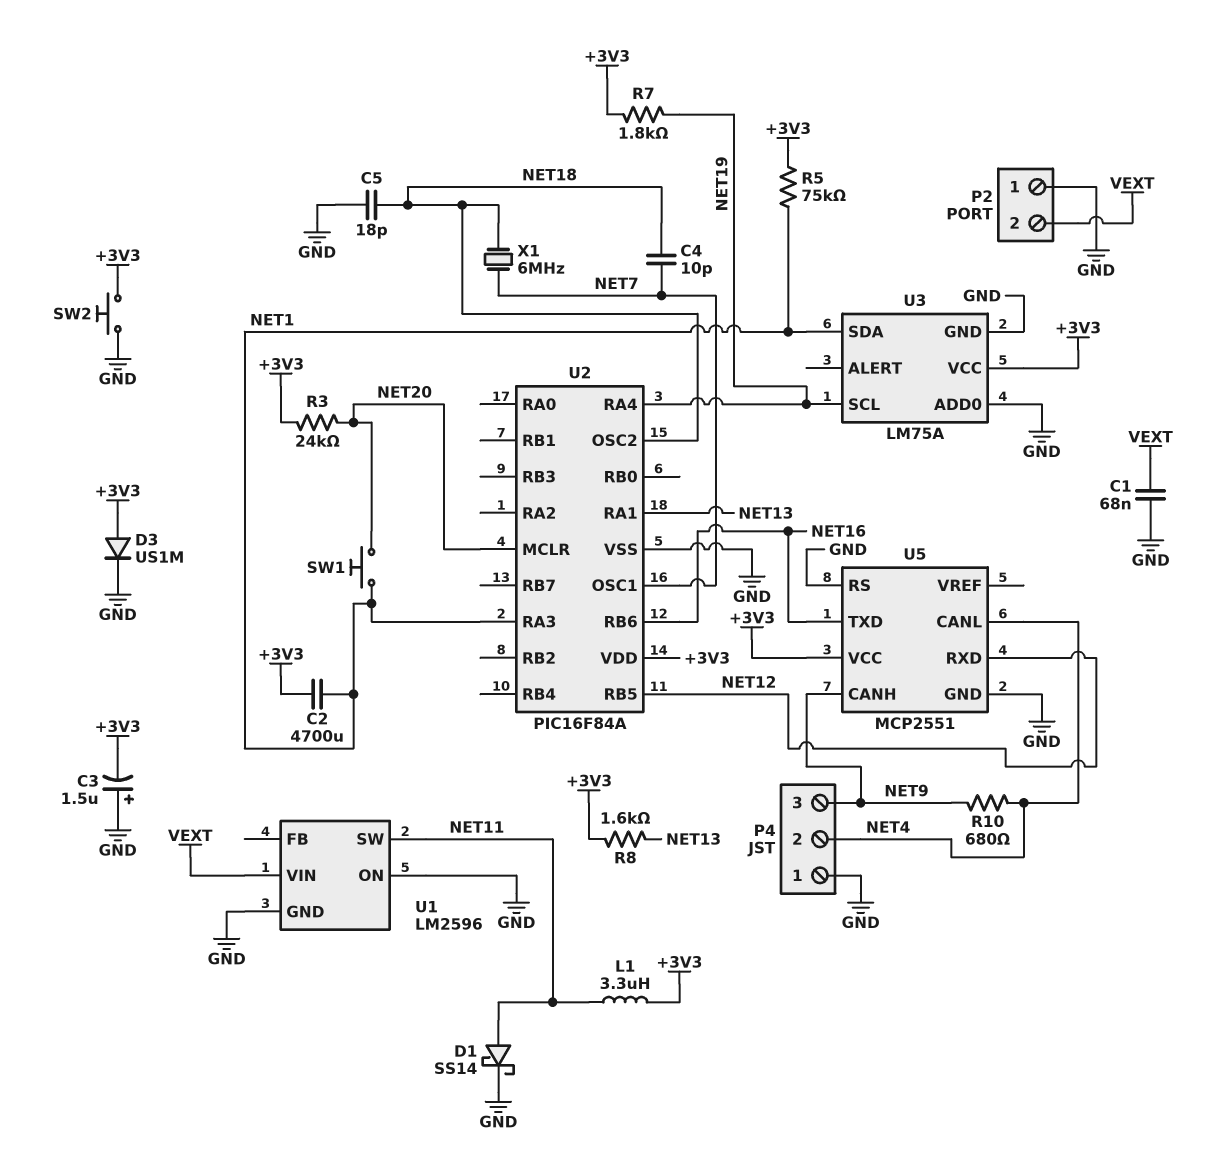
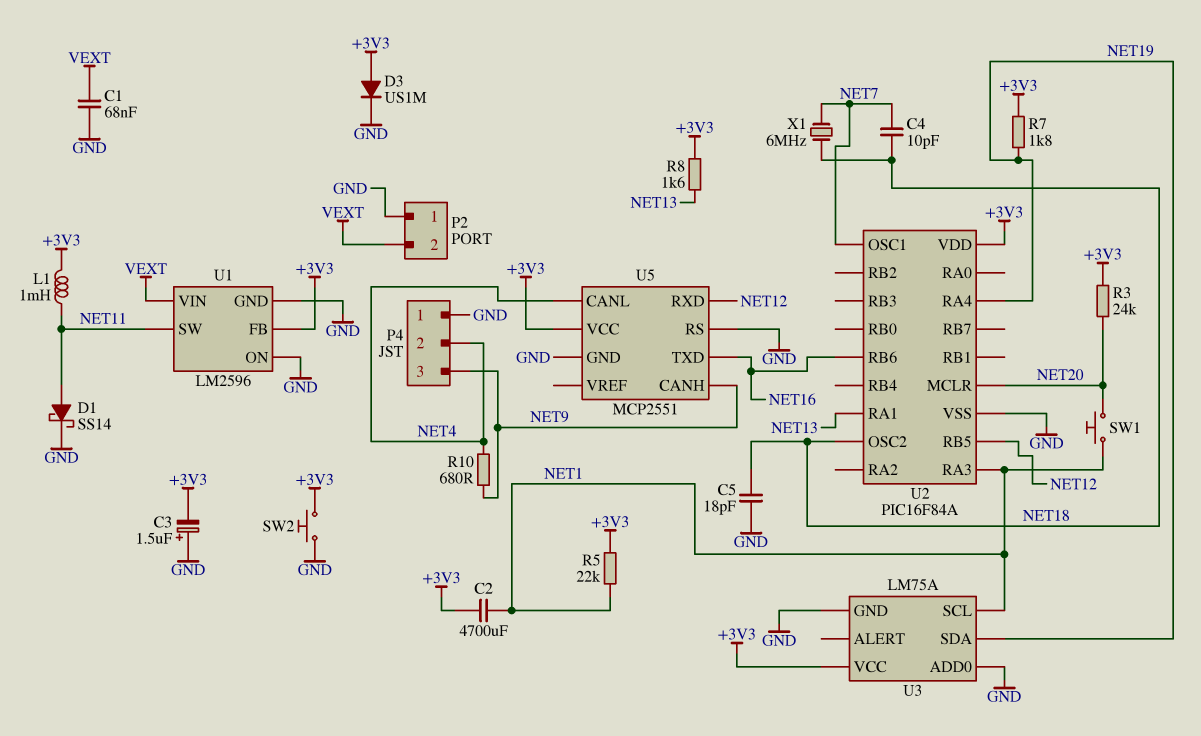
L1: 3.3uH (+3V3, NET11) -> 1mH (+3V3, NET11)
R5: 75k (+3V3, NET1) -> 22k (+3V3, NET1)
U1 pin FB: none -> +3V3
U3 pin SCL: NET19 -> NET1
U3 pin SDA: NET1 -> NET19

